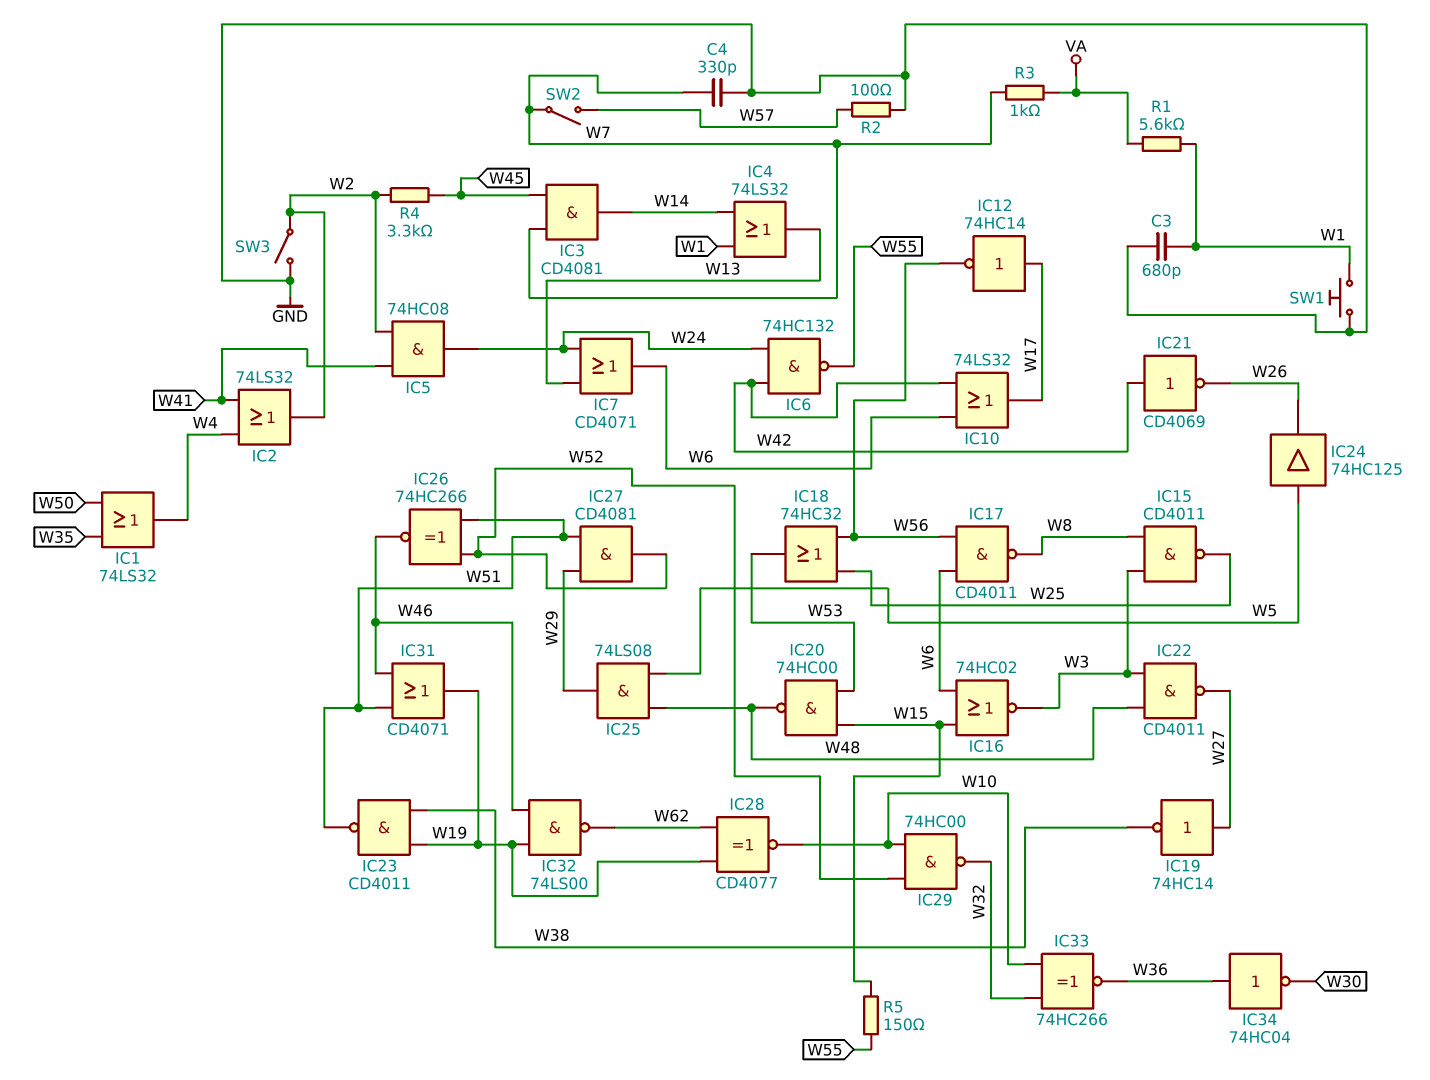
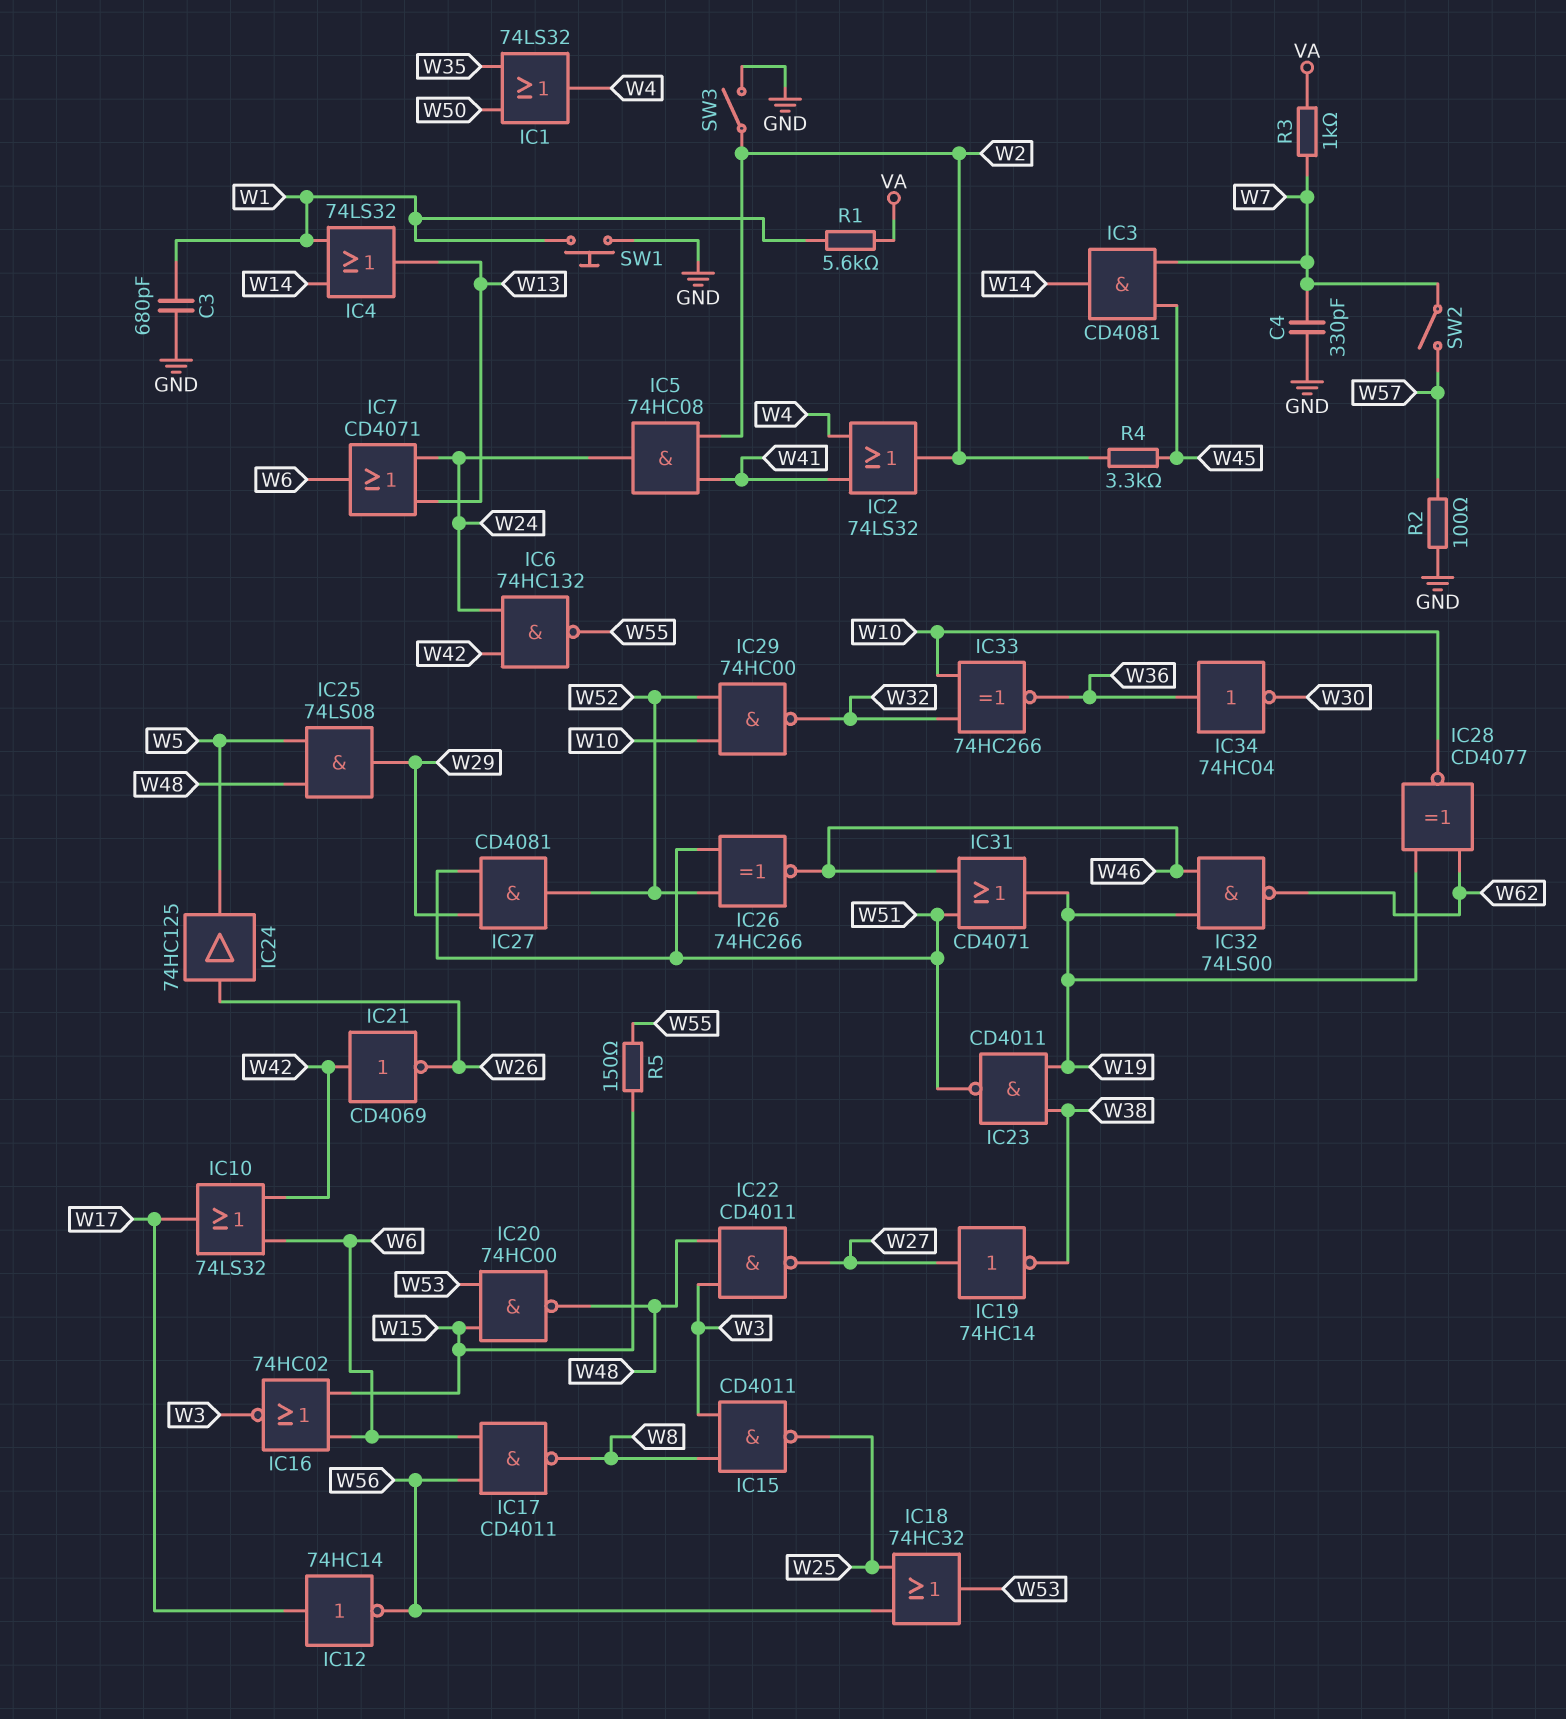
IC24: buffer 74HC125 (in W5, out W26) -> buffer 74HC125 (in W26, out W5)

